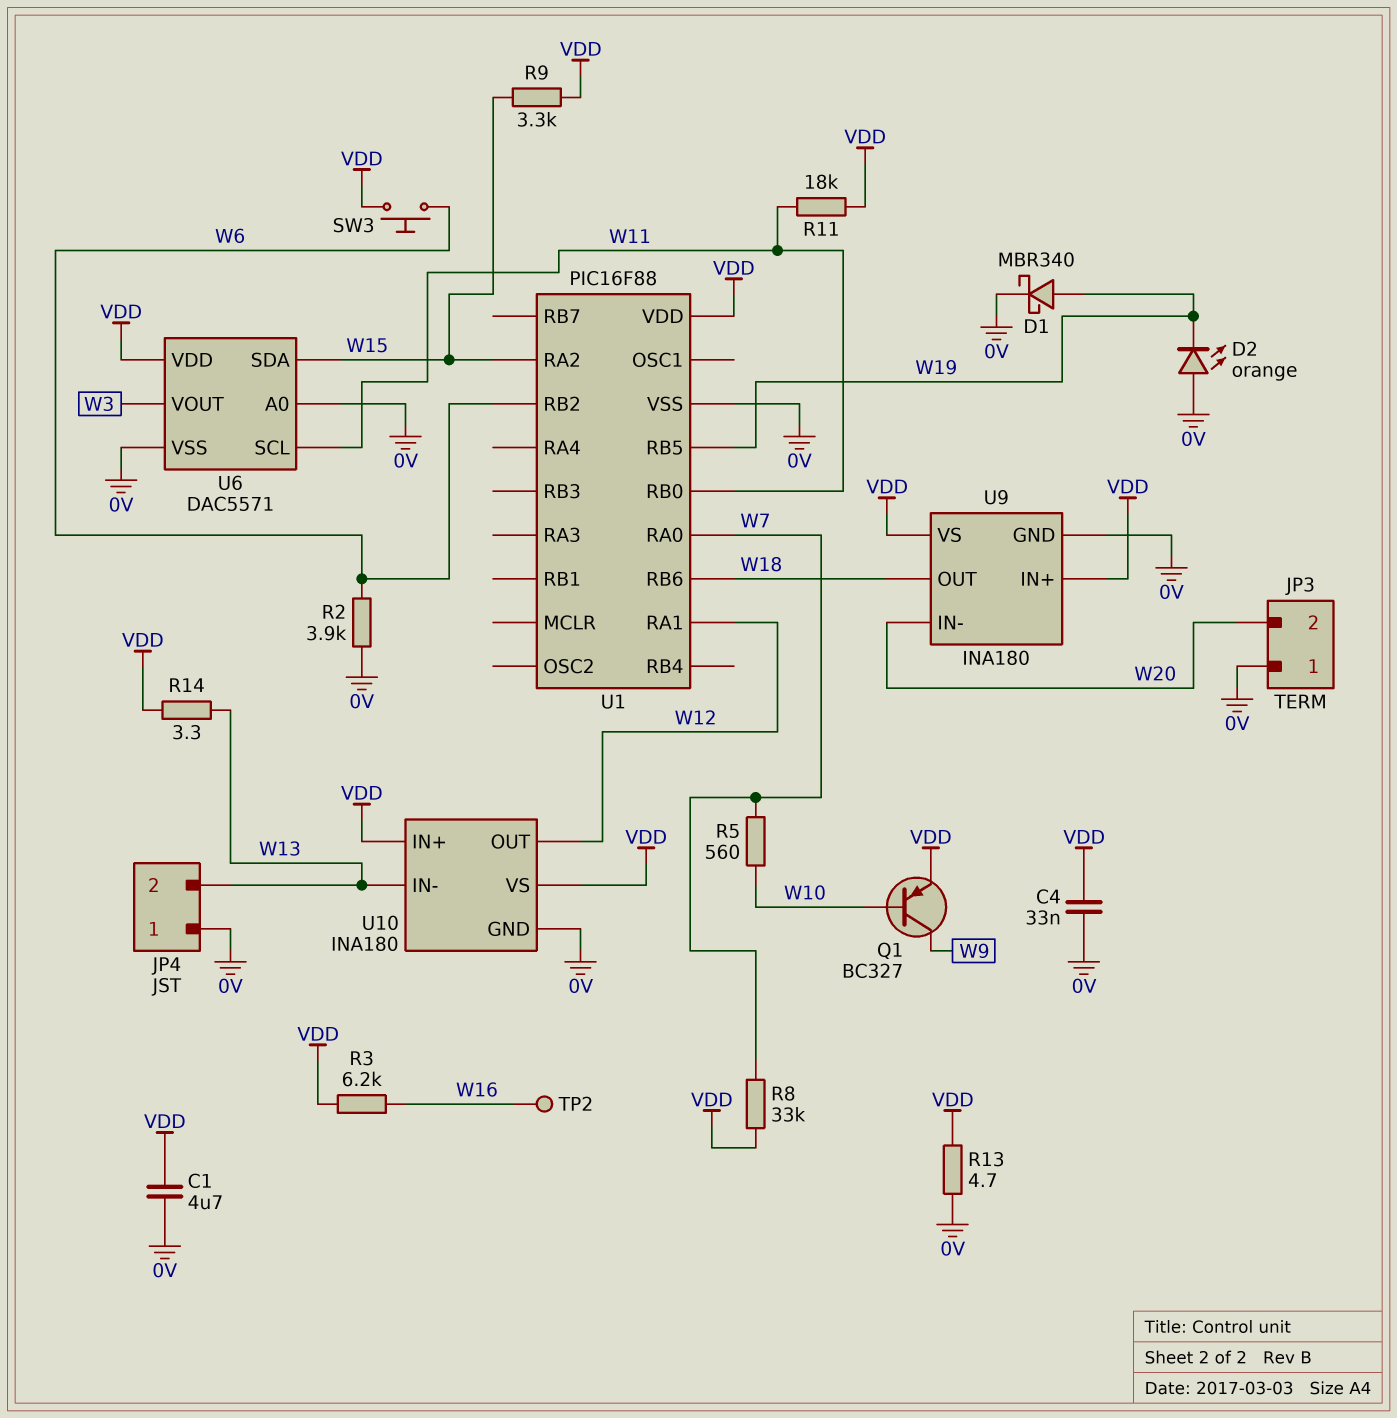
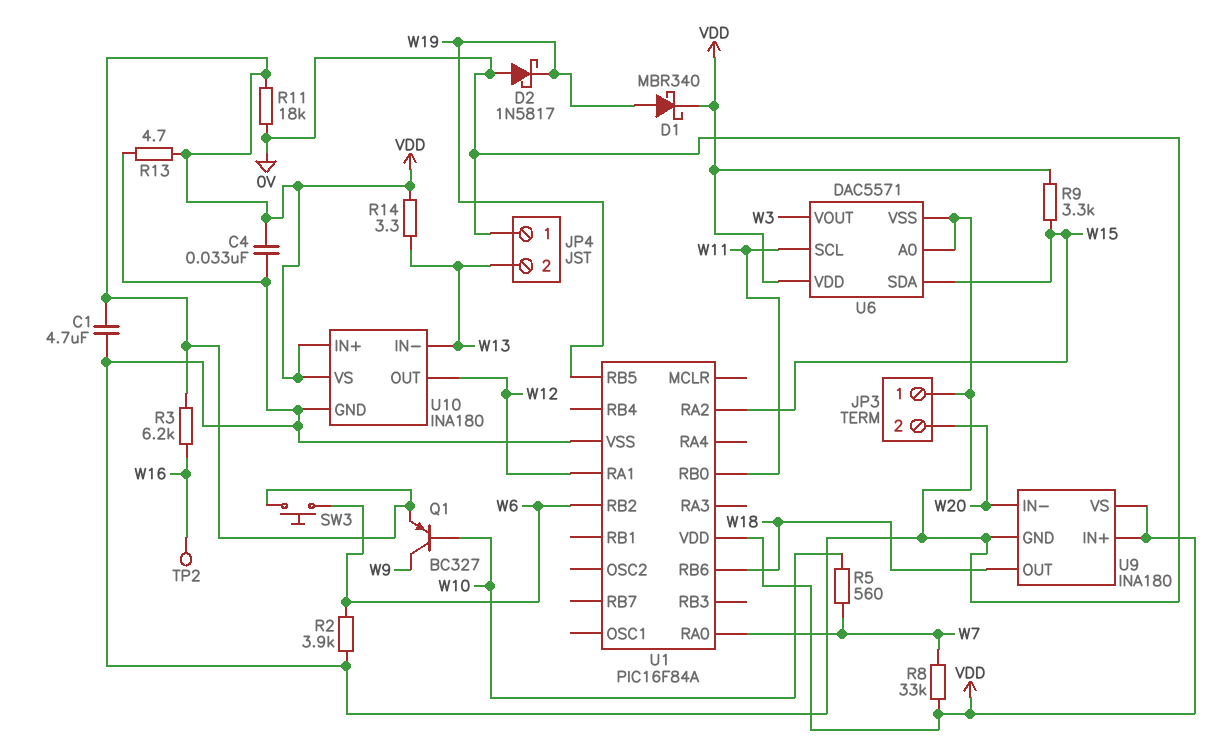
D1: schottky MBR340 (A W19, K 0V) -> schottky MBR340 (A W19, K VDD)
D2: LED orange (A 0V, K W19) -> schottky 1N5817 (A 0V, K W19)
R11: 18k (VDD, W11) -> 18k (0V, VDD)
U1: PIC16F88 -> PIC16F84A

